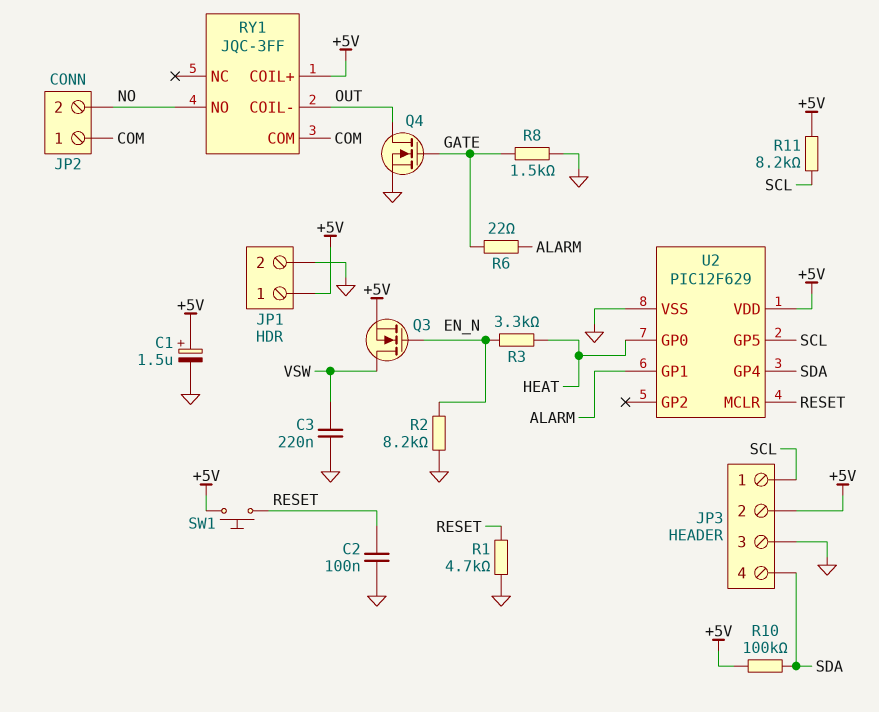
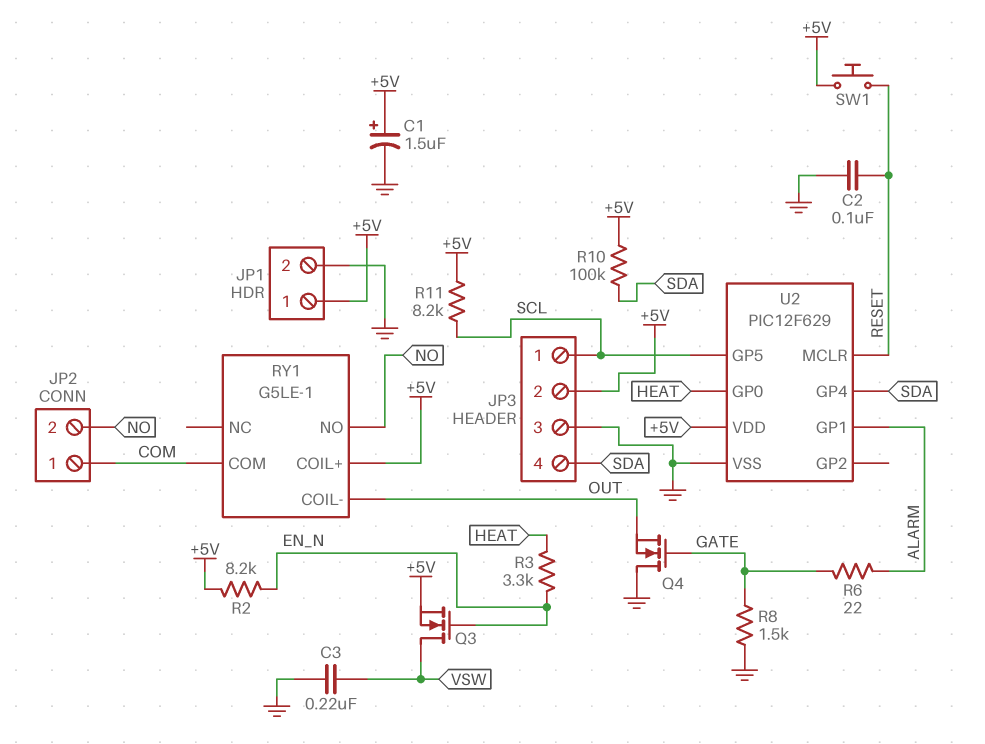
Q4: NMOS (G GATE, D OUT, S GND) -> NMOS (G GATE, D GND, S OUT)
R1: 4.7k (GND, RESET) -> none
R2: 8.2k (EN_N, GND) -> 8.2k (+5V, EN_N)
RY1: JQC-3FF -> G5LE-1

